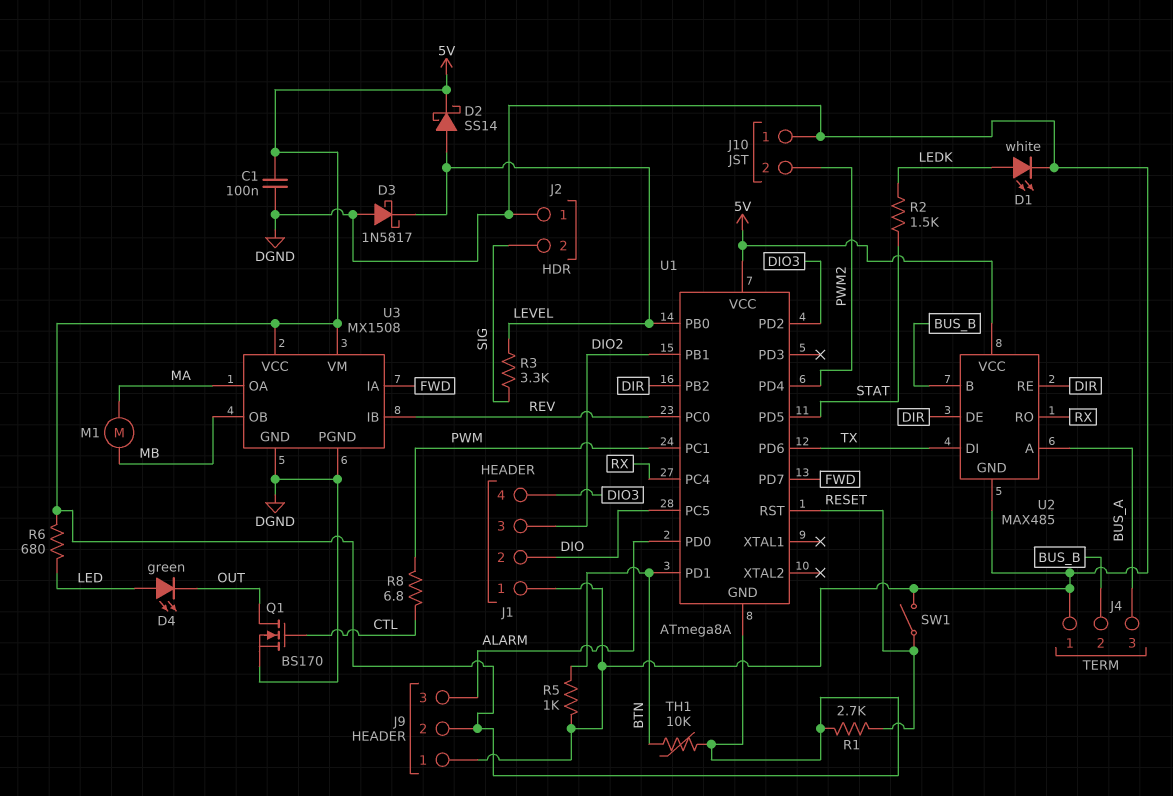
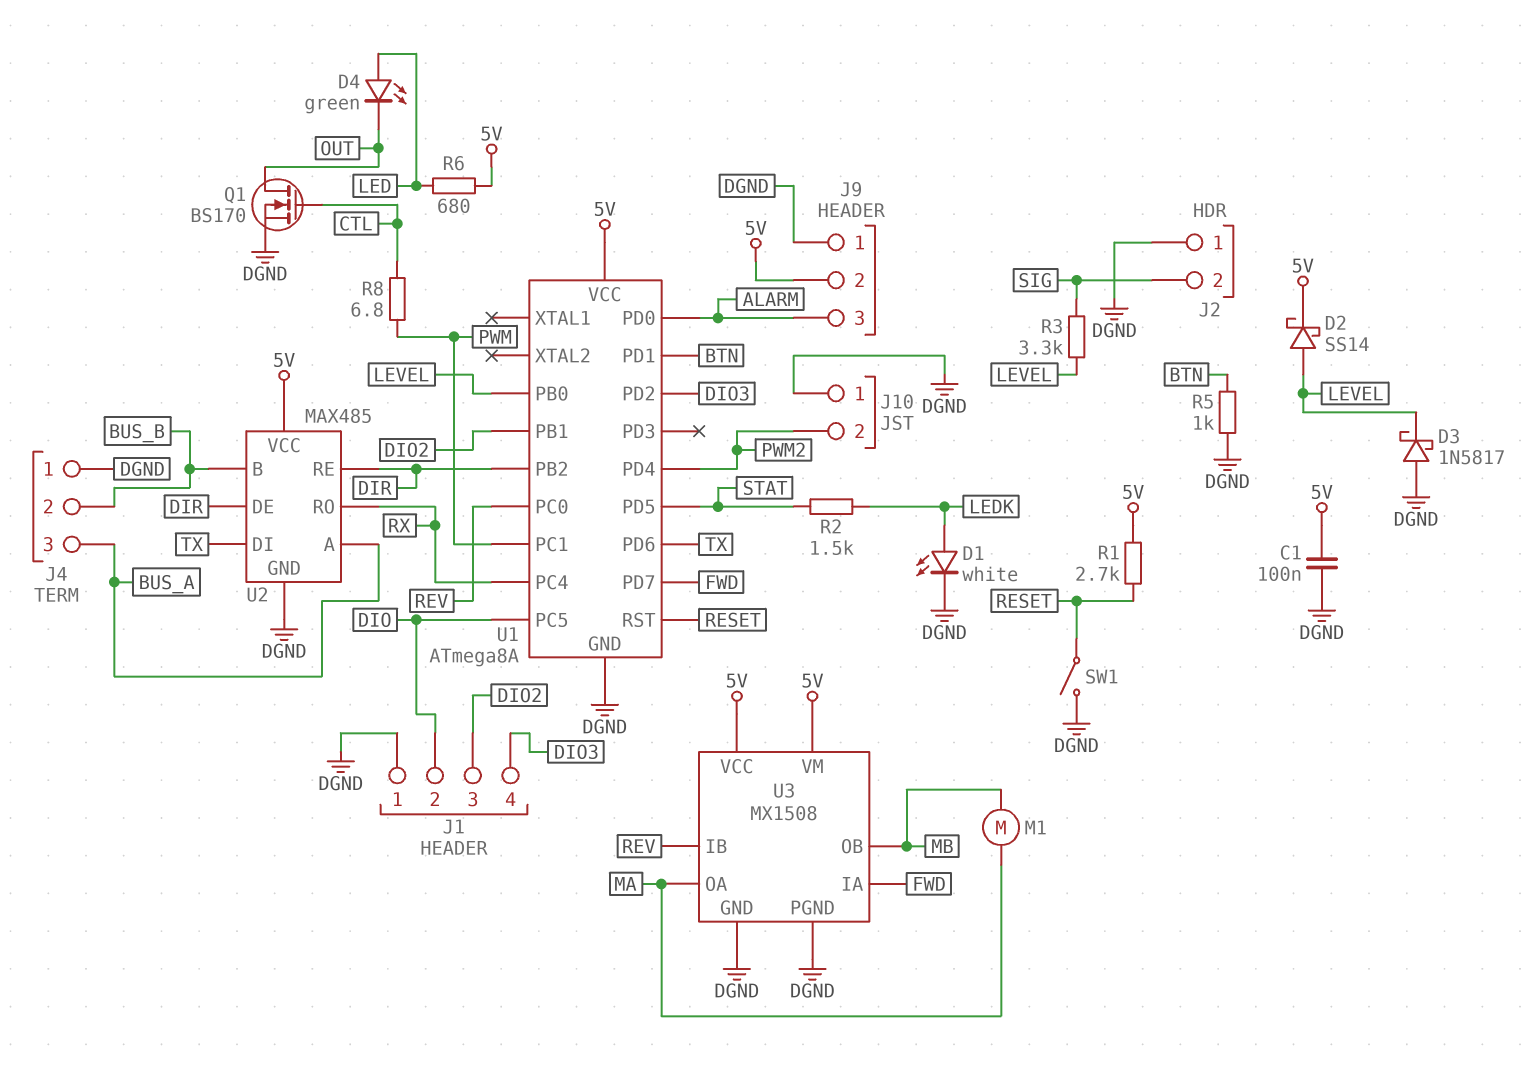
TH1: 10k (5V, BTN) -> none
U1 pin GND: 5V -> DGND

